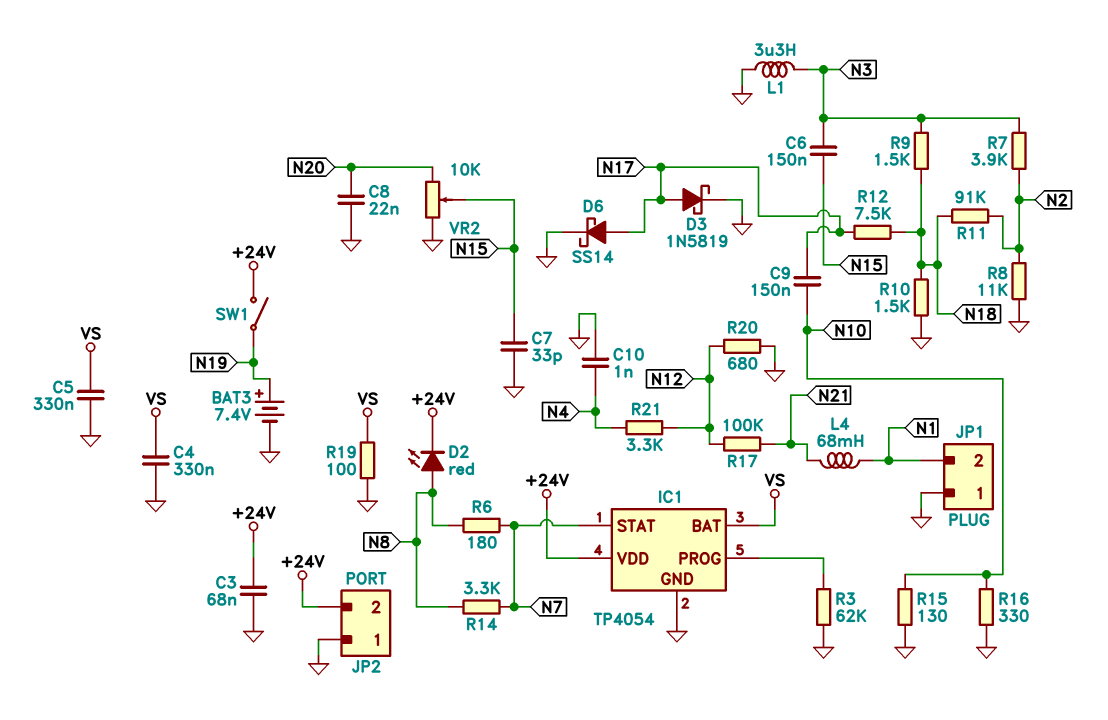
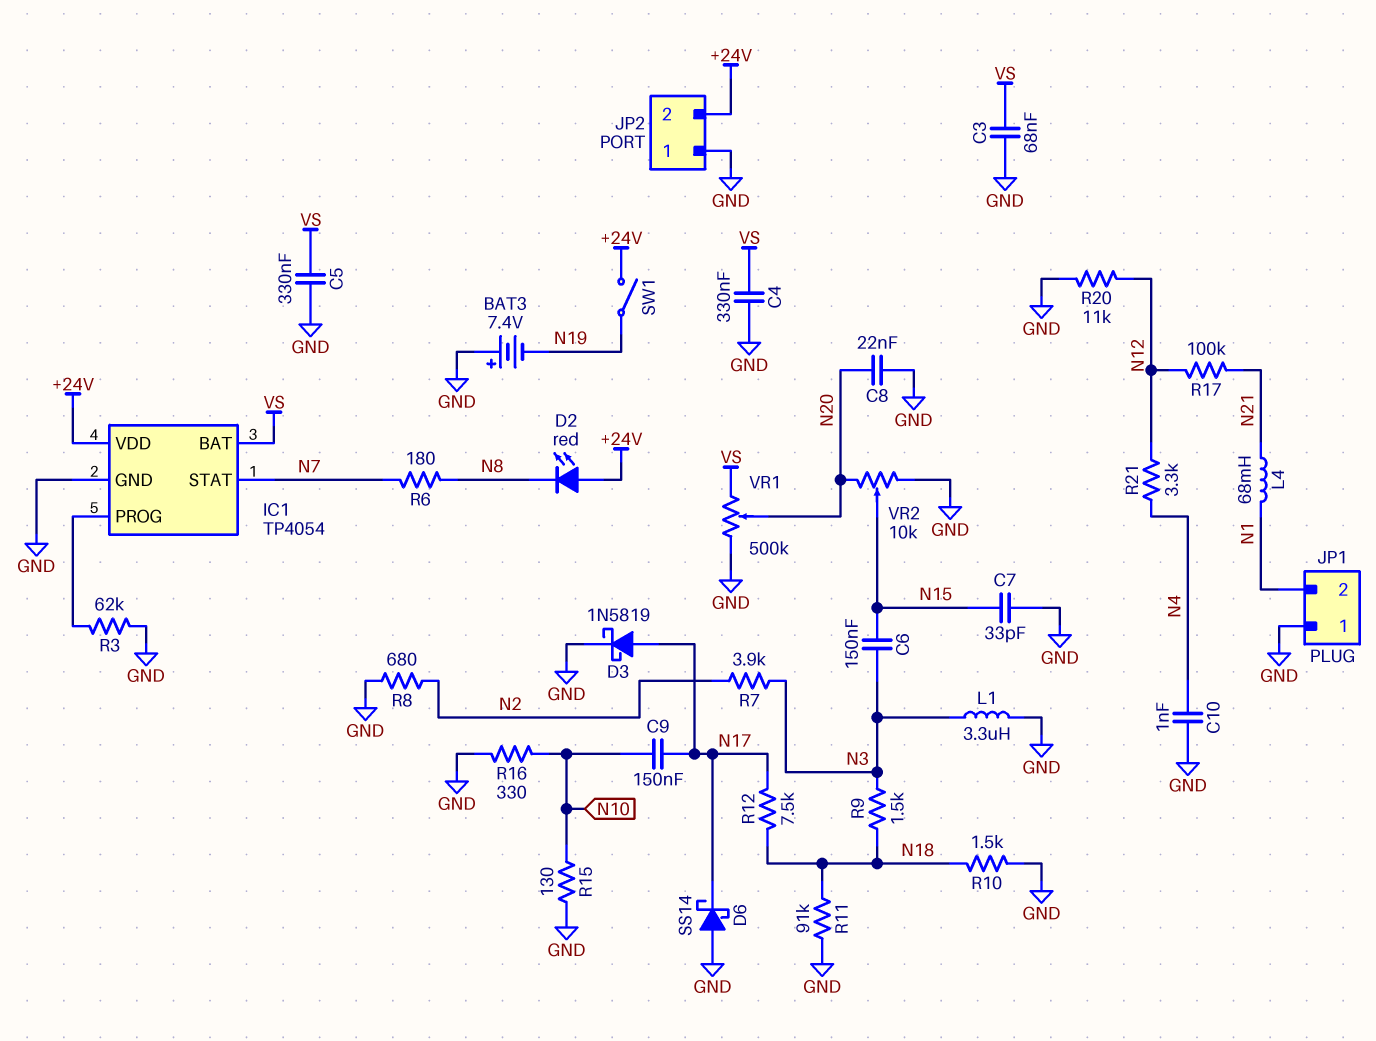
BAT3: 7.4V (plus N19, minus GND) -> 7.4V (plus GND, minus N19)
C3: 68nF (+24V, GND) -> 68nF (GND, VS)
D2: LED red (A N8, K +24V) -> LED red (A +24V, K N8)
D6: schottky SS14 (A N17, K GND) -> schottky SS14 (A GND, K N17)
R8: 11k (GND, N2) -> 680 (GND, N2)
R11: 91k (N2, N18) -> 91k (GND, N18)
R14: 3.3k (N7, N8) -> none
R19: 100 (GND, VS) -> none
R20: 680 (GND, N12) -> 11k (GND, N12)
VR1: none -> 500k (GND, VS, wiper N20)

